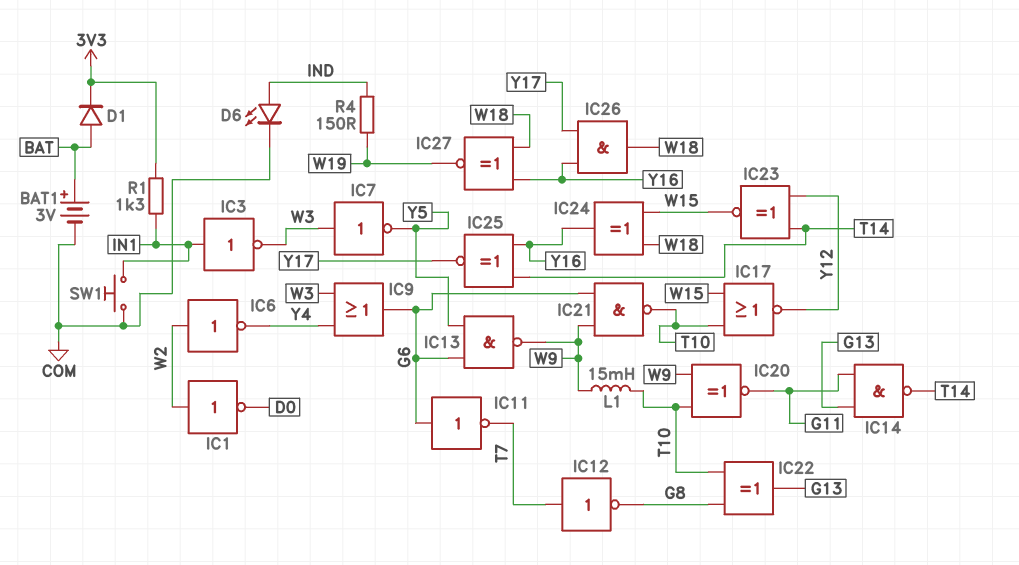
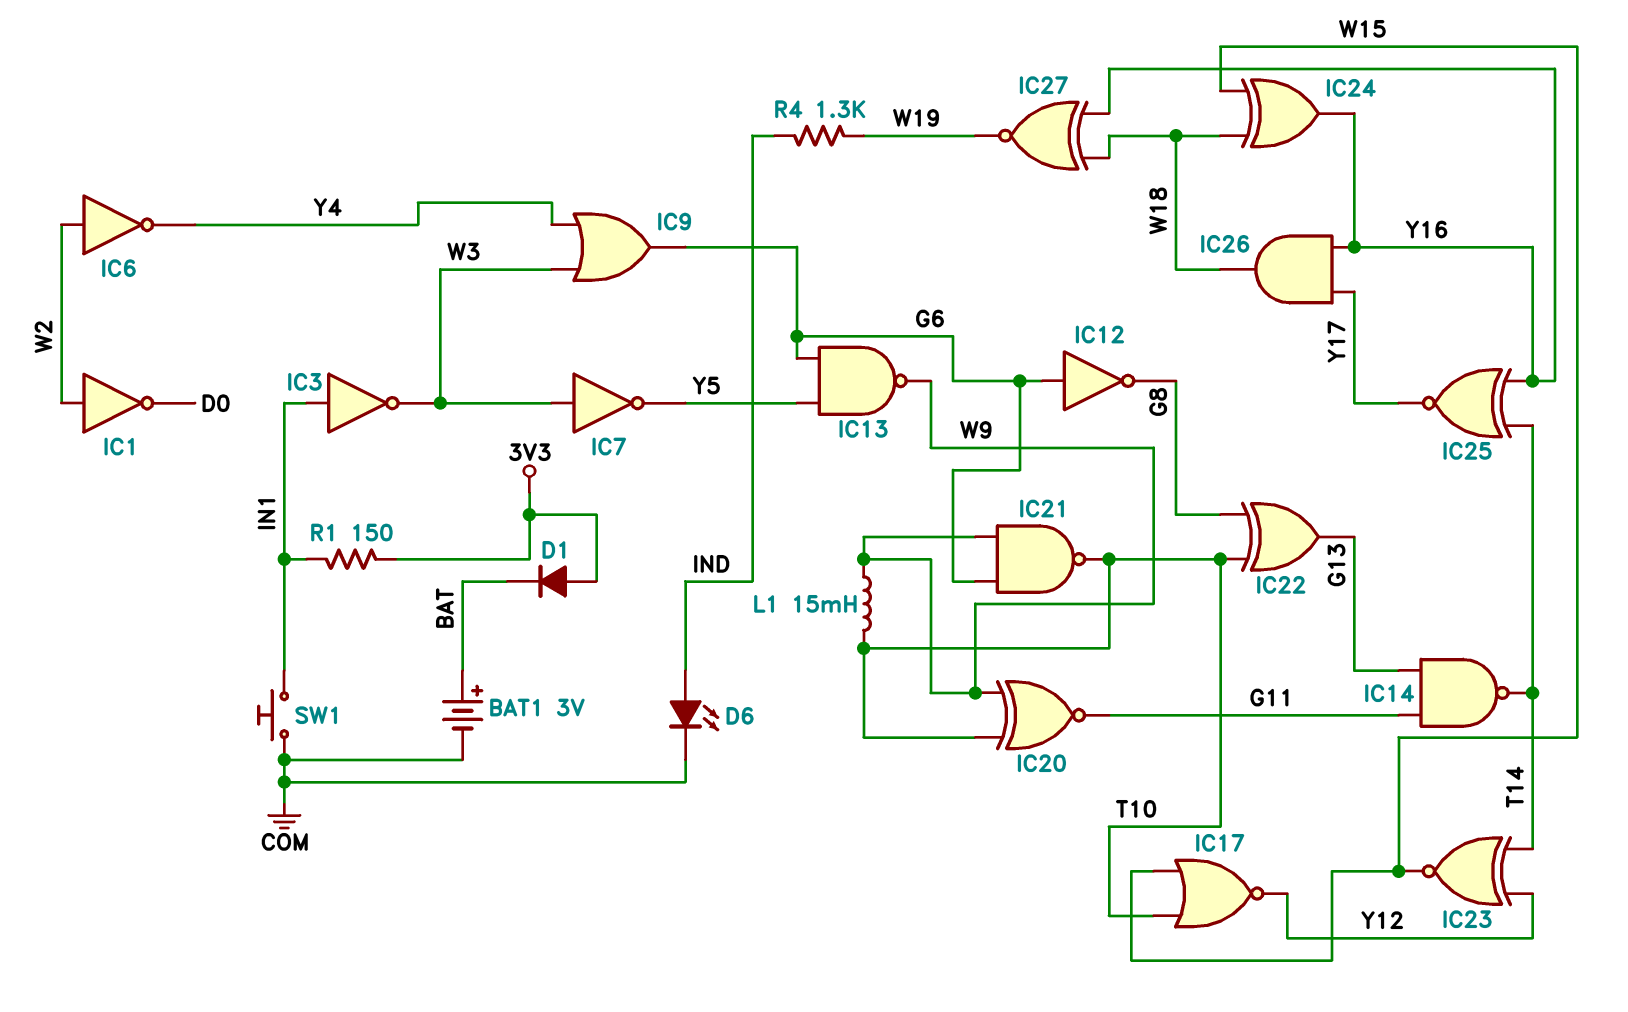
D1: diode (A BAT, K 3V3) -> diode (A 3V3, K BAT)
IC11: NOT (in G6, out T7) -> none
IC12: NOT (in T7, out G8) -> NOT (in G6, out G8)
R1: 1.3k (3V3, IN1) -> 150 (3V3, IN1)
R4: 150 (IND, W19) -> 1.3k (IND, W19)

